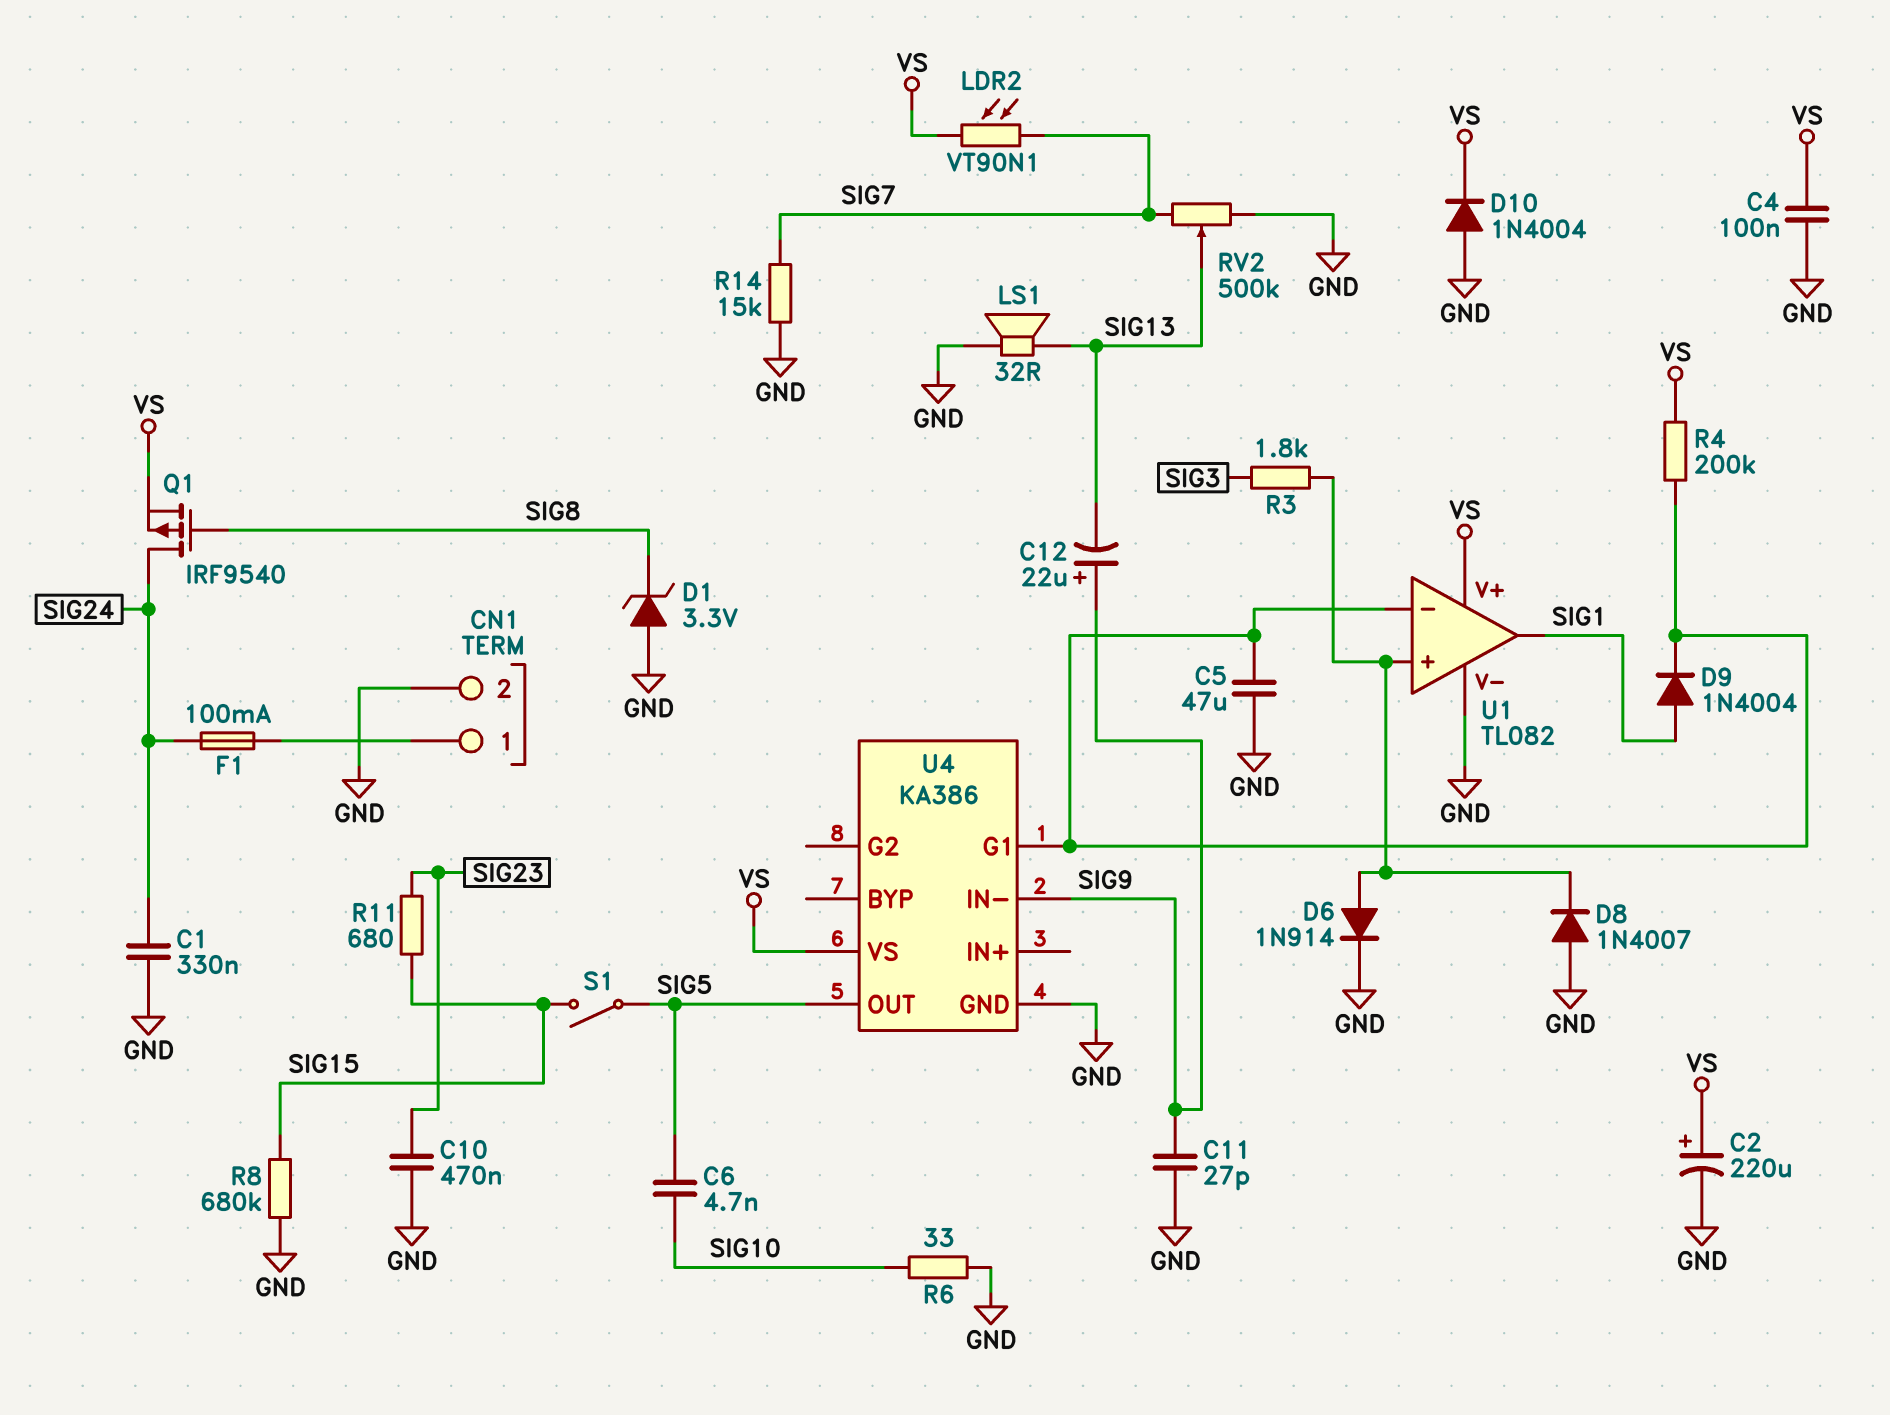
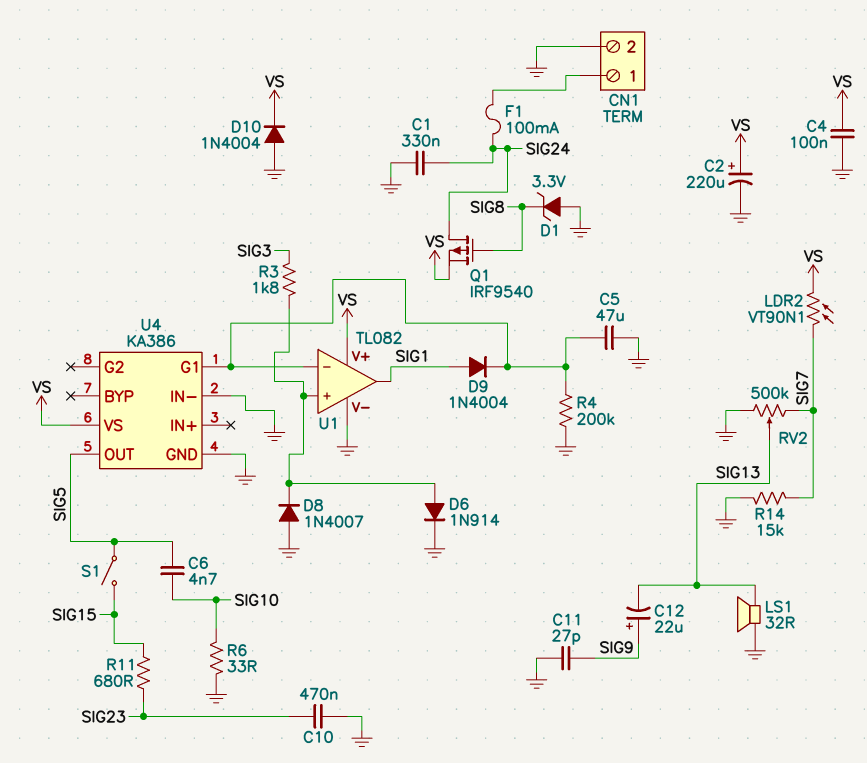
R4: 200k (U1/in-, VS) -> 200k (GND, U1/in-)
R8: 680k (GND, SIG15) -> none
U4 pin IN-: SIG9 -> GND

